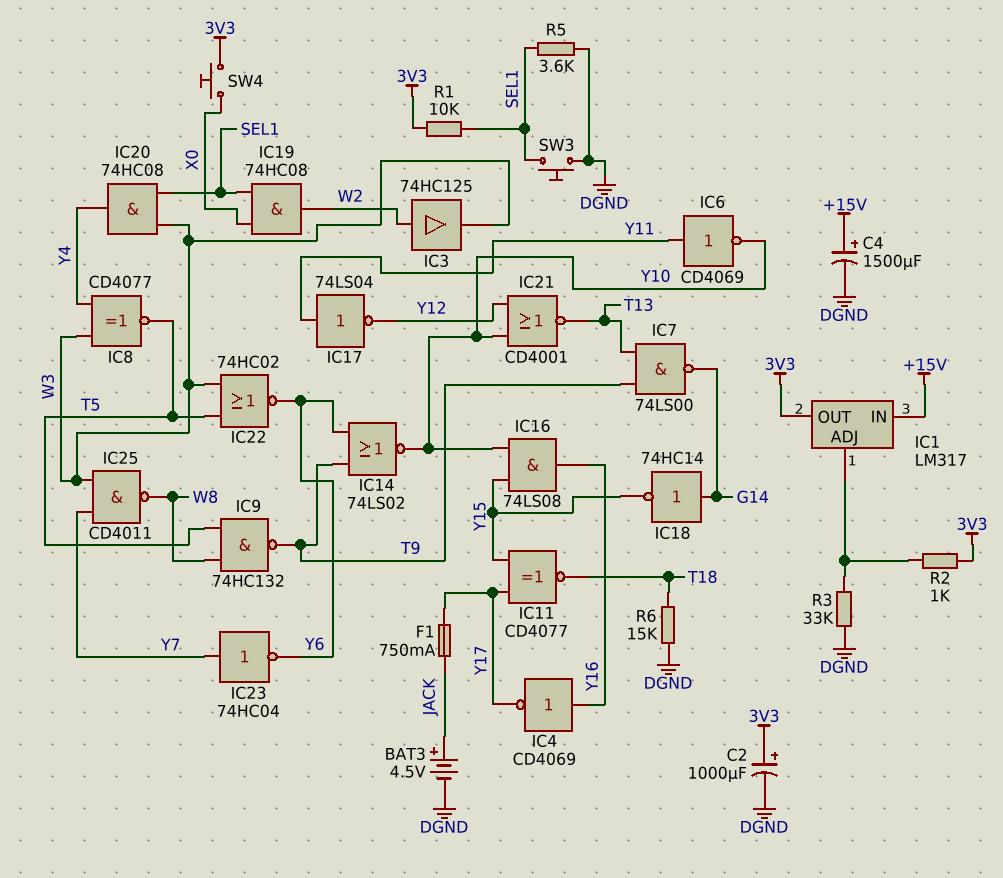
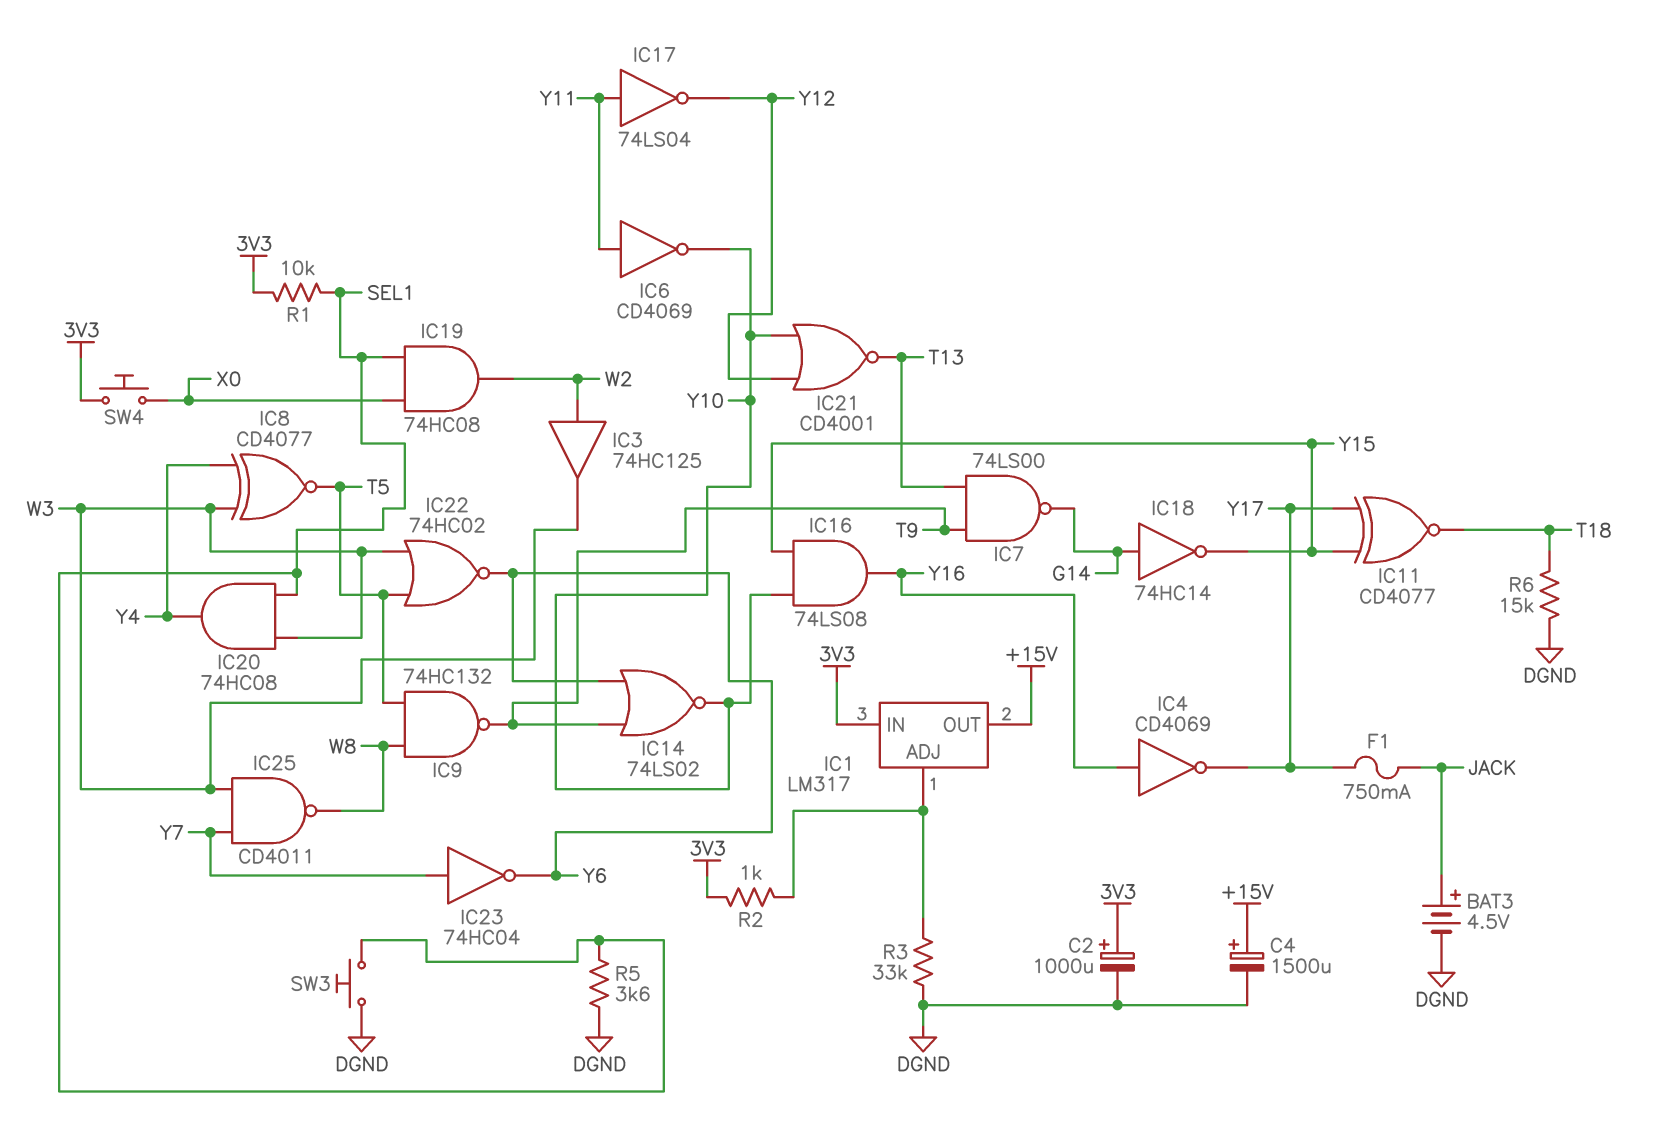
IC1 pin IN: +15V -> 3V3
IC1 pin OUT: 3V3 -> +15V

